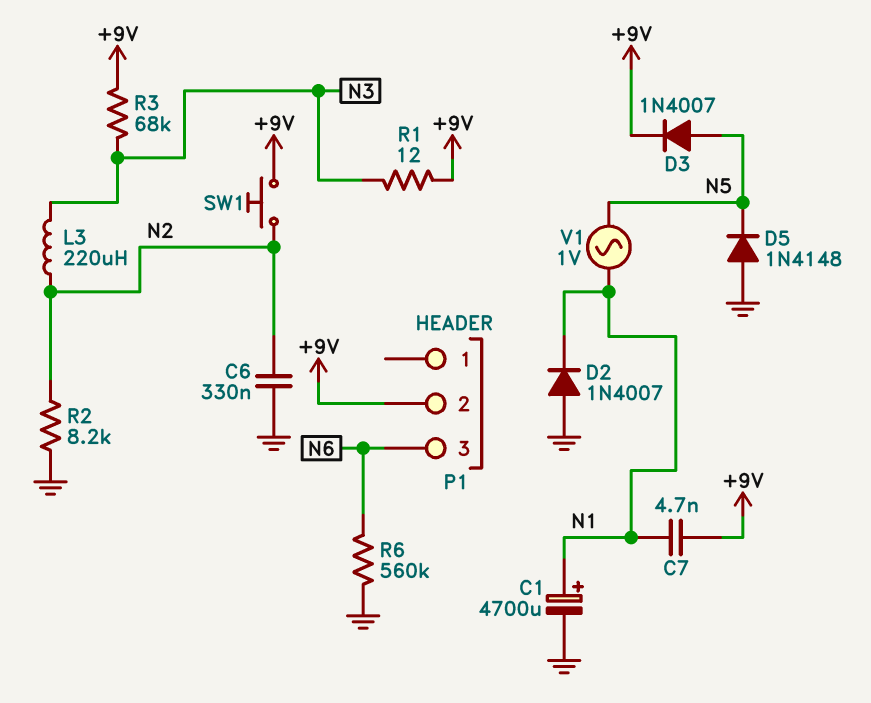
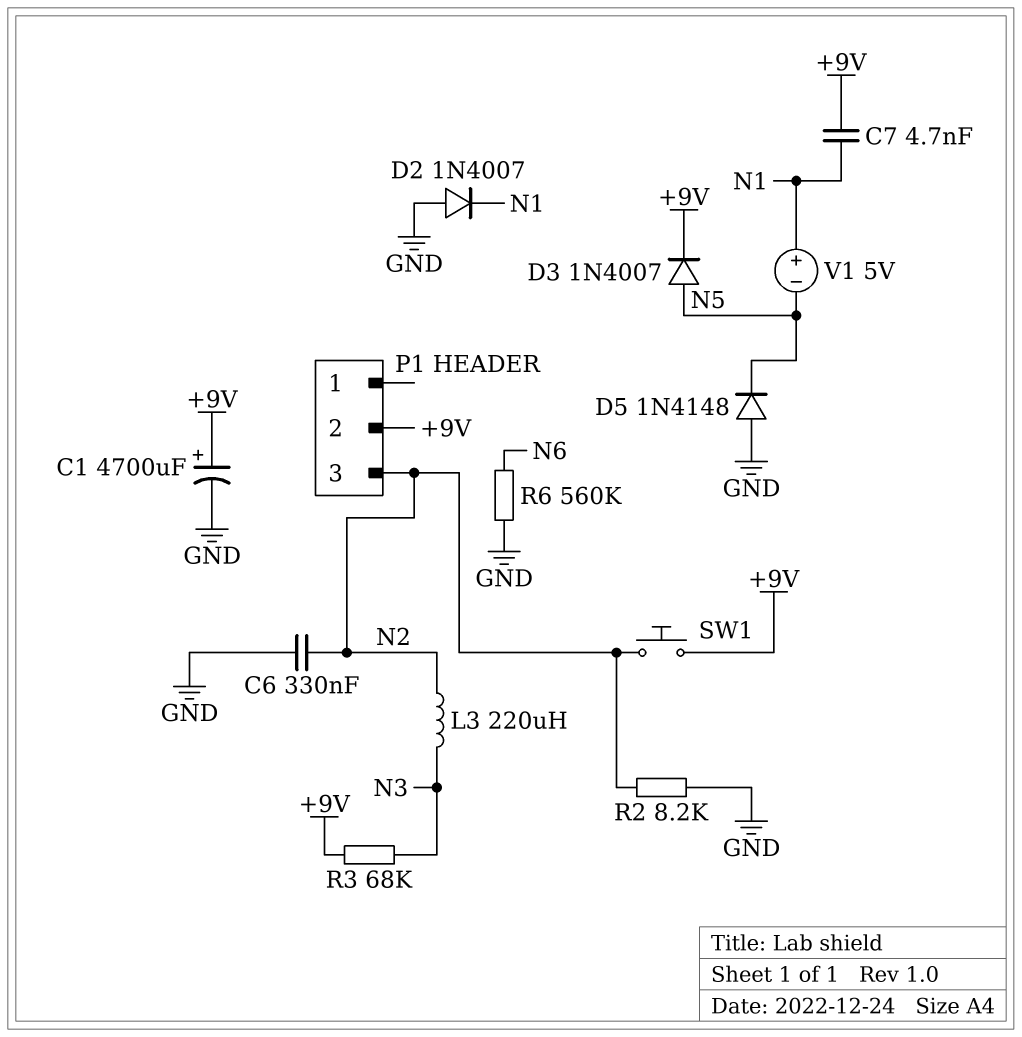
C1: 4700uF (plus N1, minus GND) -> 4700uF (plus +9V, minus GND)
P1 pin 3: N6 -> N2
R1: 12 (+9V, N3) -> none
V1: AC 1V (N1, N5) -> 5V (plus N1, minus N5)

